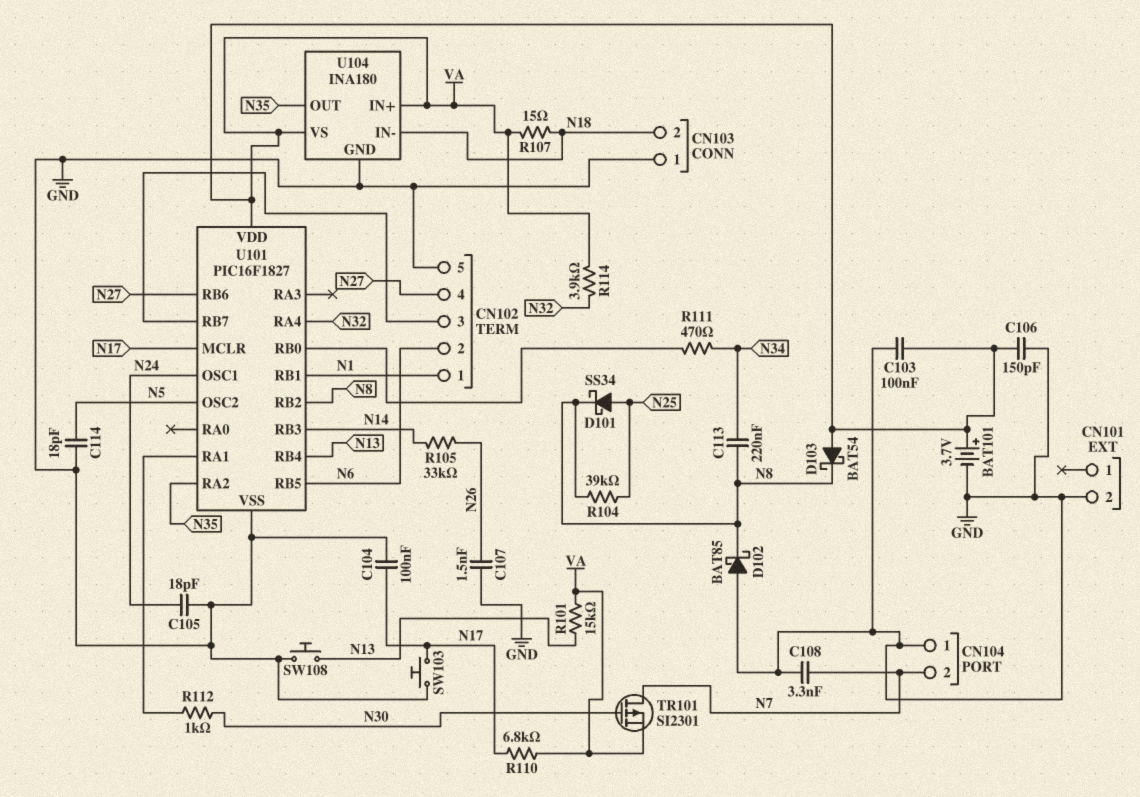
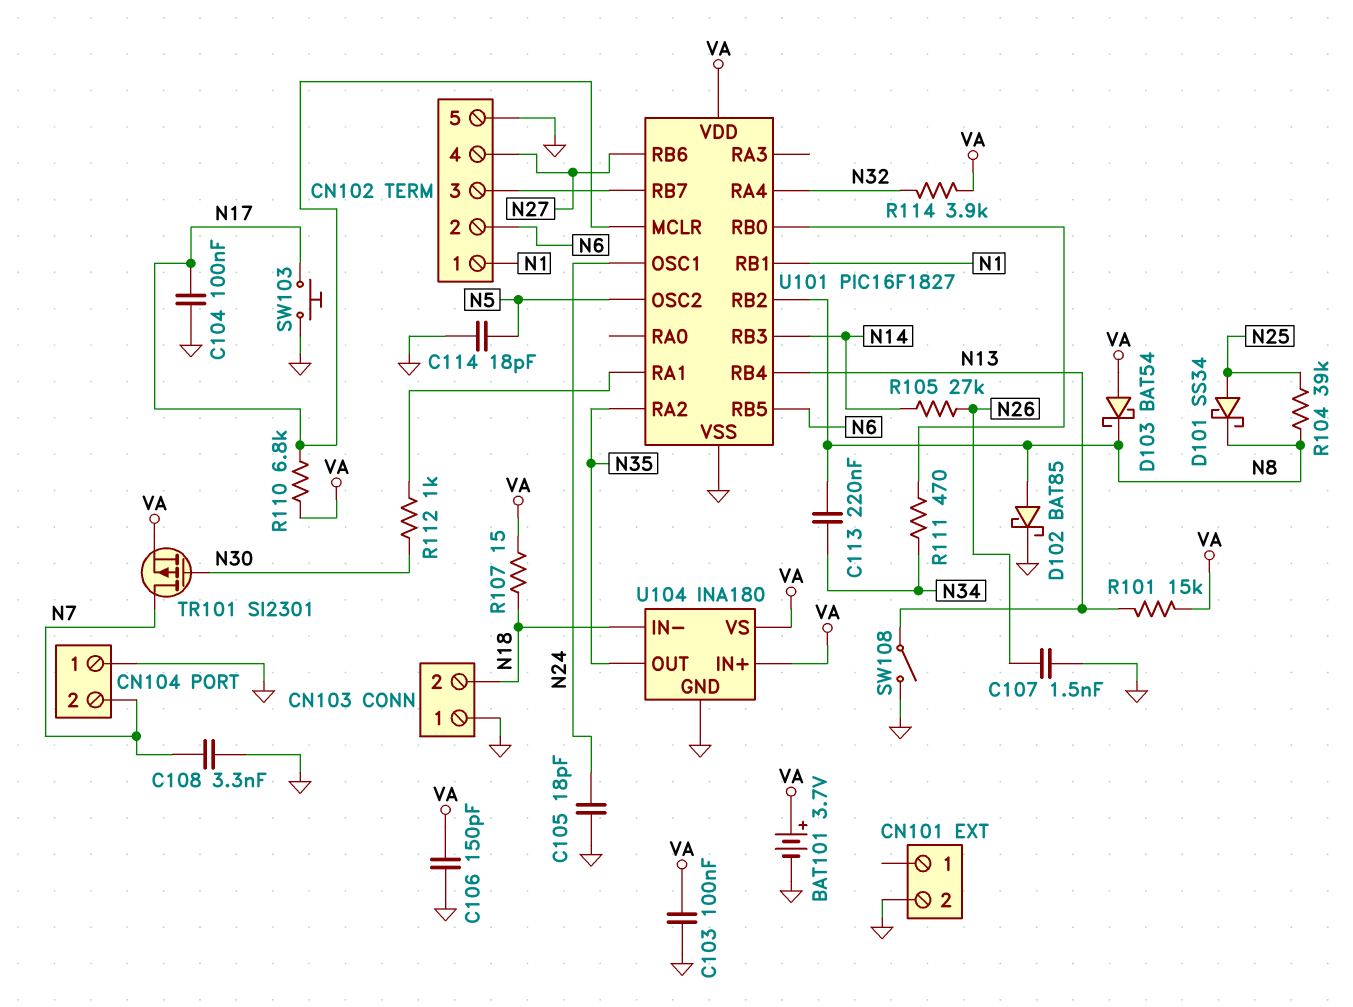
D102: schottky BAT85 (A GND, K N8) -> schottky BAT85 (A N8, K GND)
R105: 33k (N14, N26) -> 27k (N14, N26)
SW108: button (GND, N13) -> switch (GND, N13)

